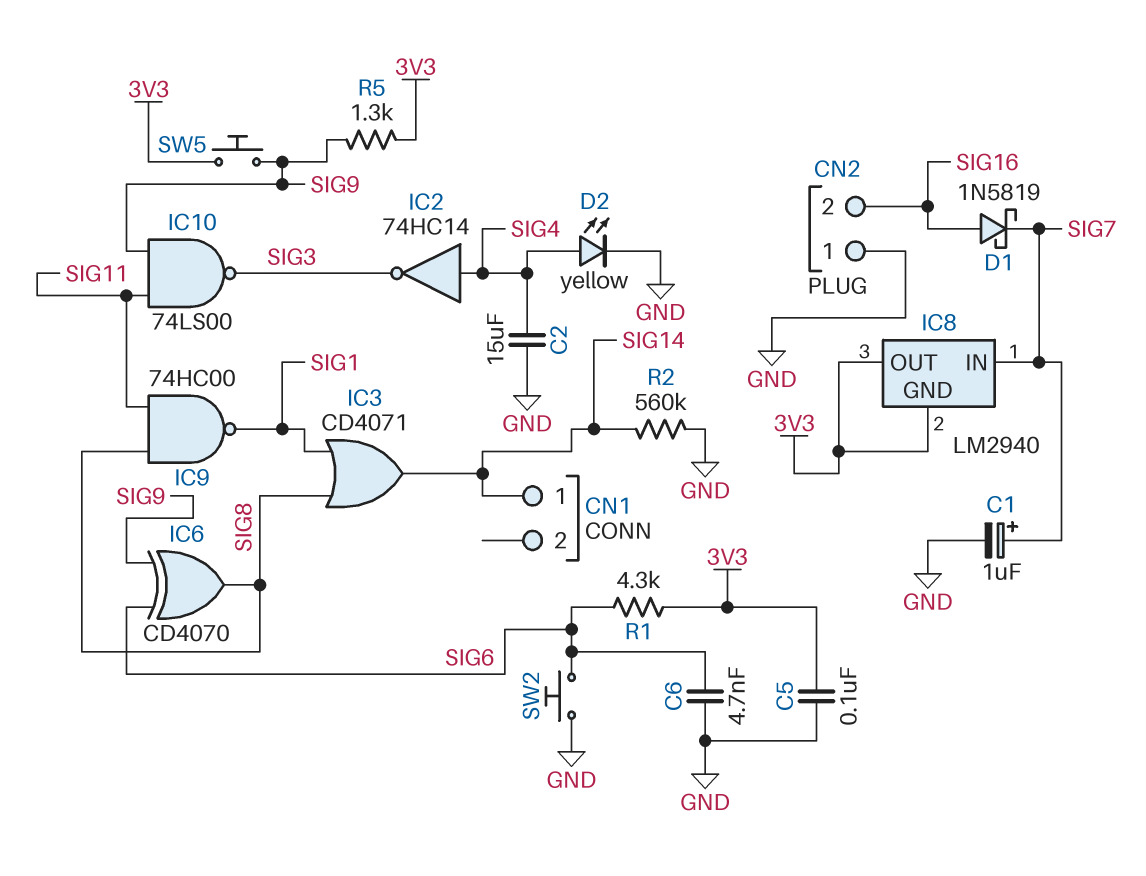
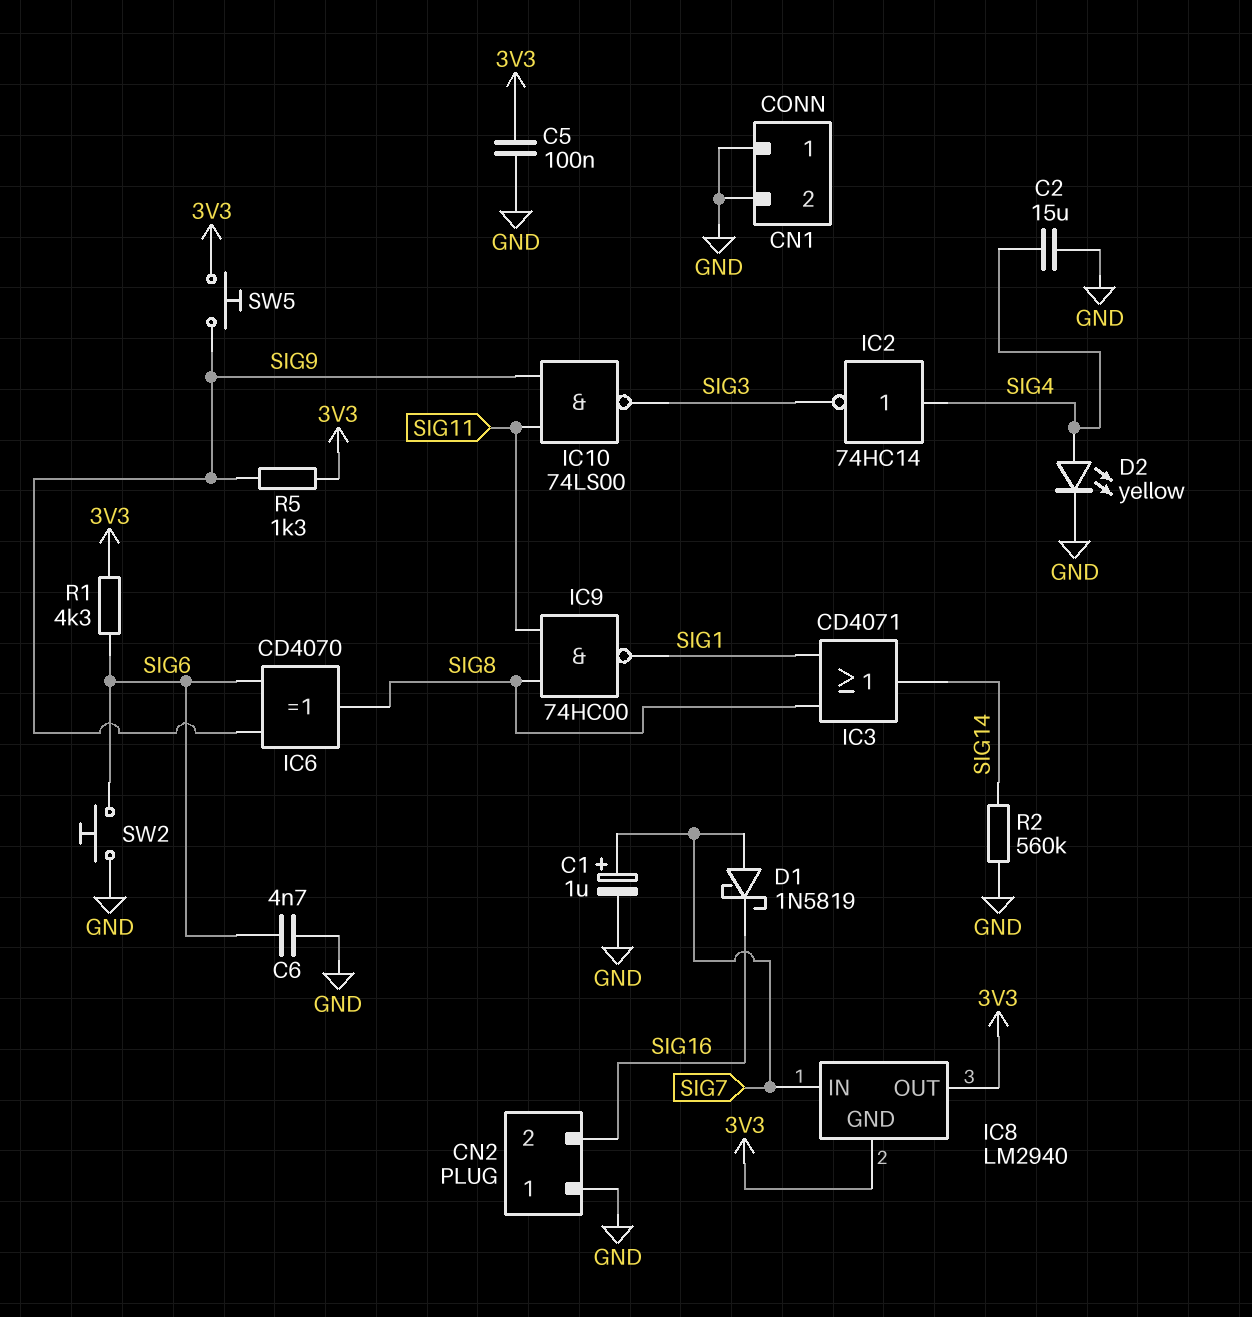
CN1 pin 1: SIG14 -> GND
CN1 pin 2: none -> GND
D1: schottky 1N5819 (A SIG16, K SIG7) -> schottky 1N5819 (A SIG7, K SIG16)

